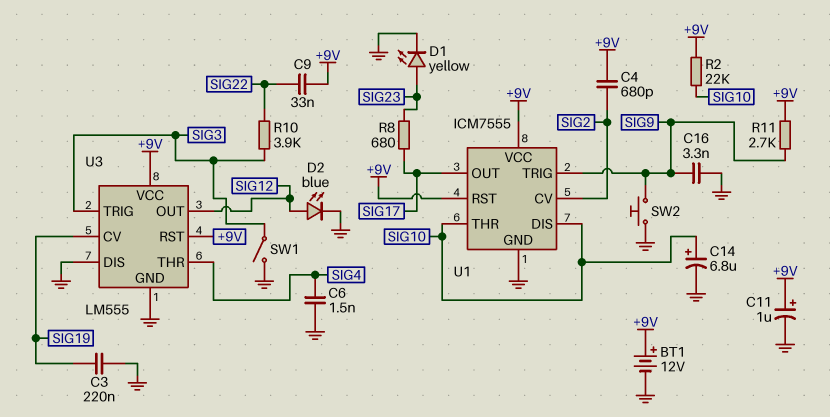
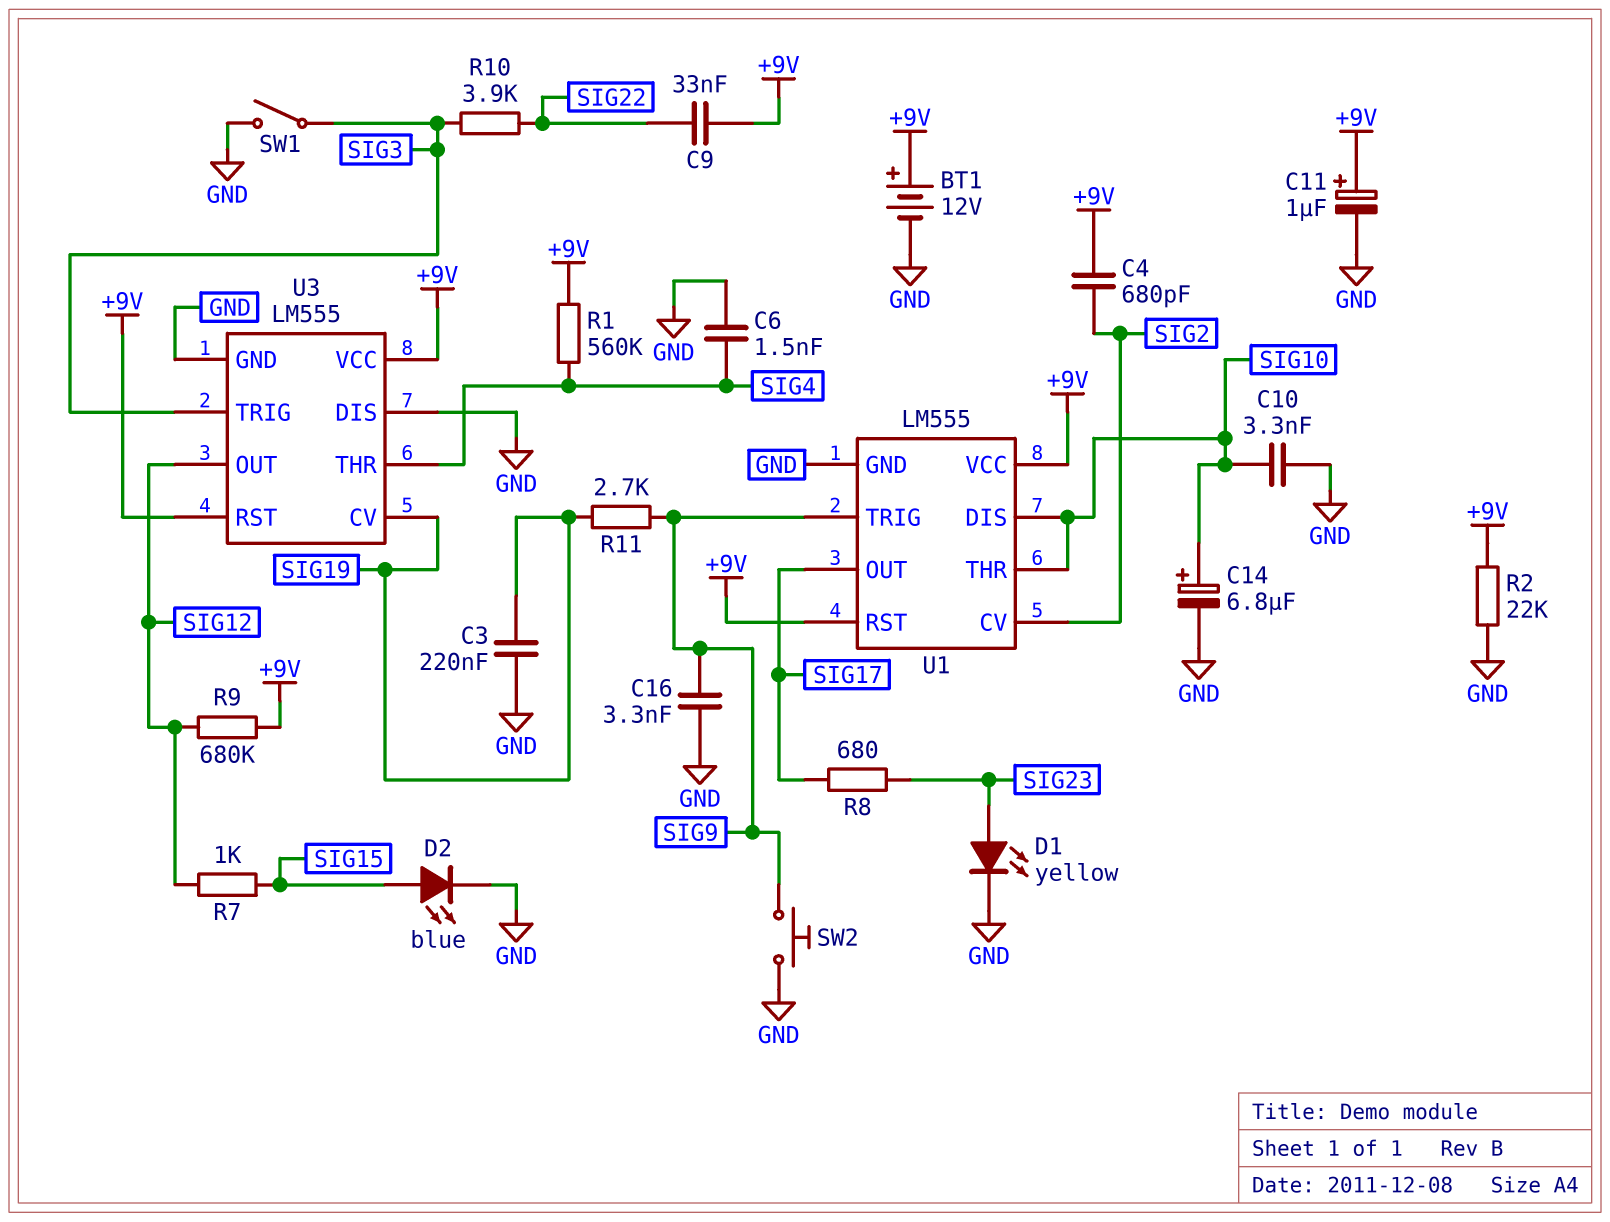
C10: none -> 3.3nF (GND, SIG10)
D2: LED blue (A SIG12, K GND) -> LED blue (A SIG15, K GND)
R1: none -> 560k (+9V, SIG4)
R2: 22k (+9V, SIG10) -> 22k (+9V, GND)
R7: none -> 1k (SIG12, SIG15)
R9: none -> 680k (+9V, SIG12)
R11: 2.7k (+9V, SIG9) -> 2.7k (SIG9, SIG19)
U1: ICM7555 -> LM555

